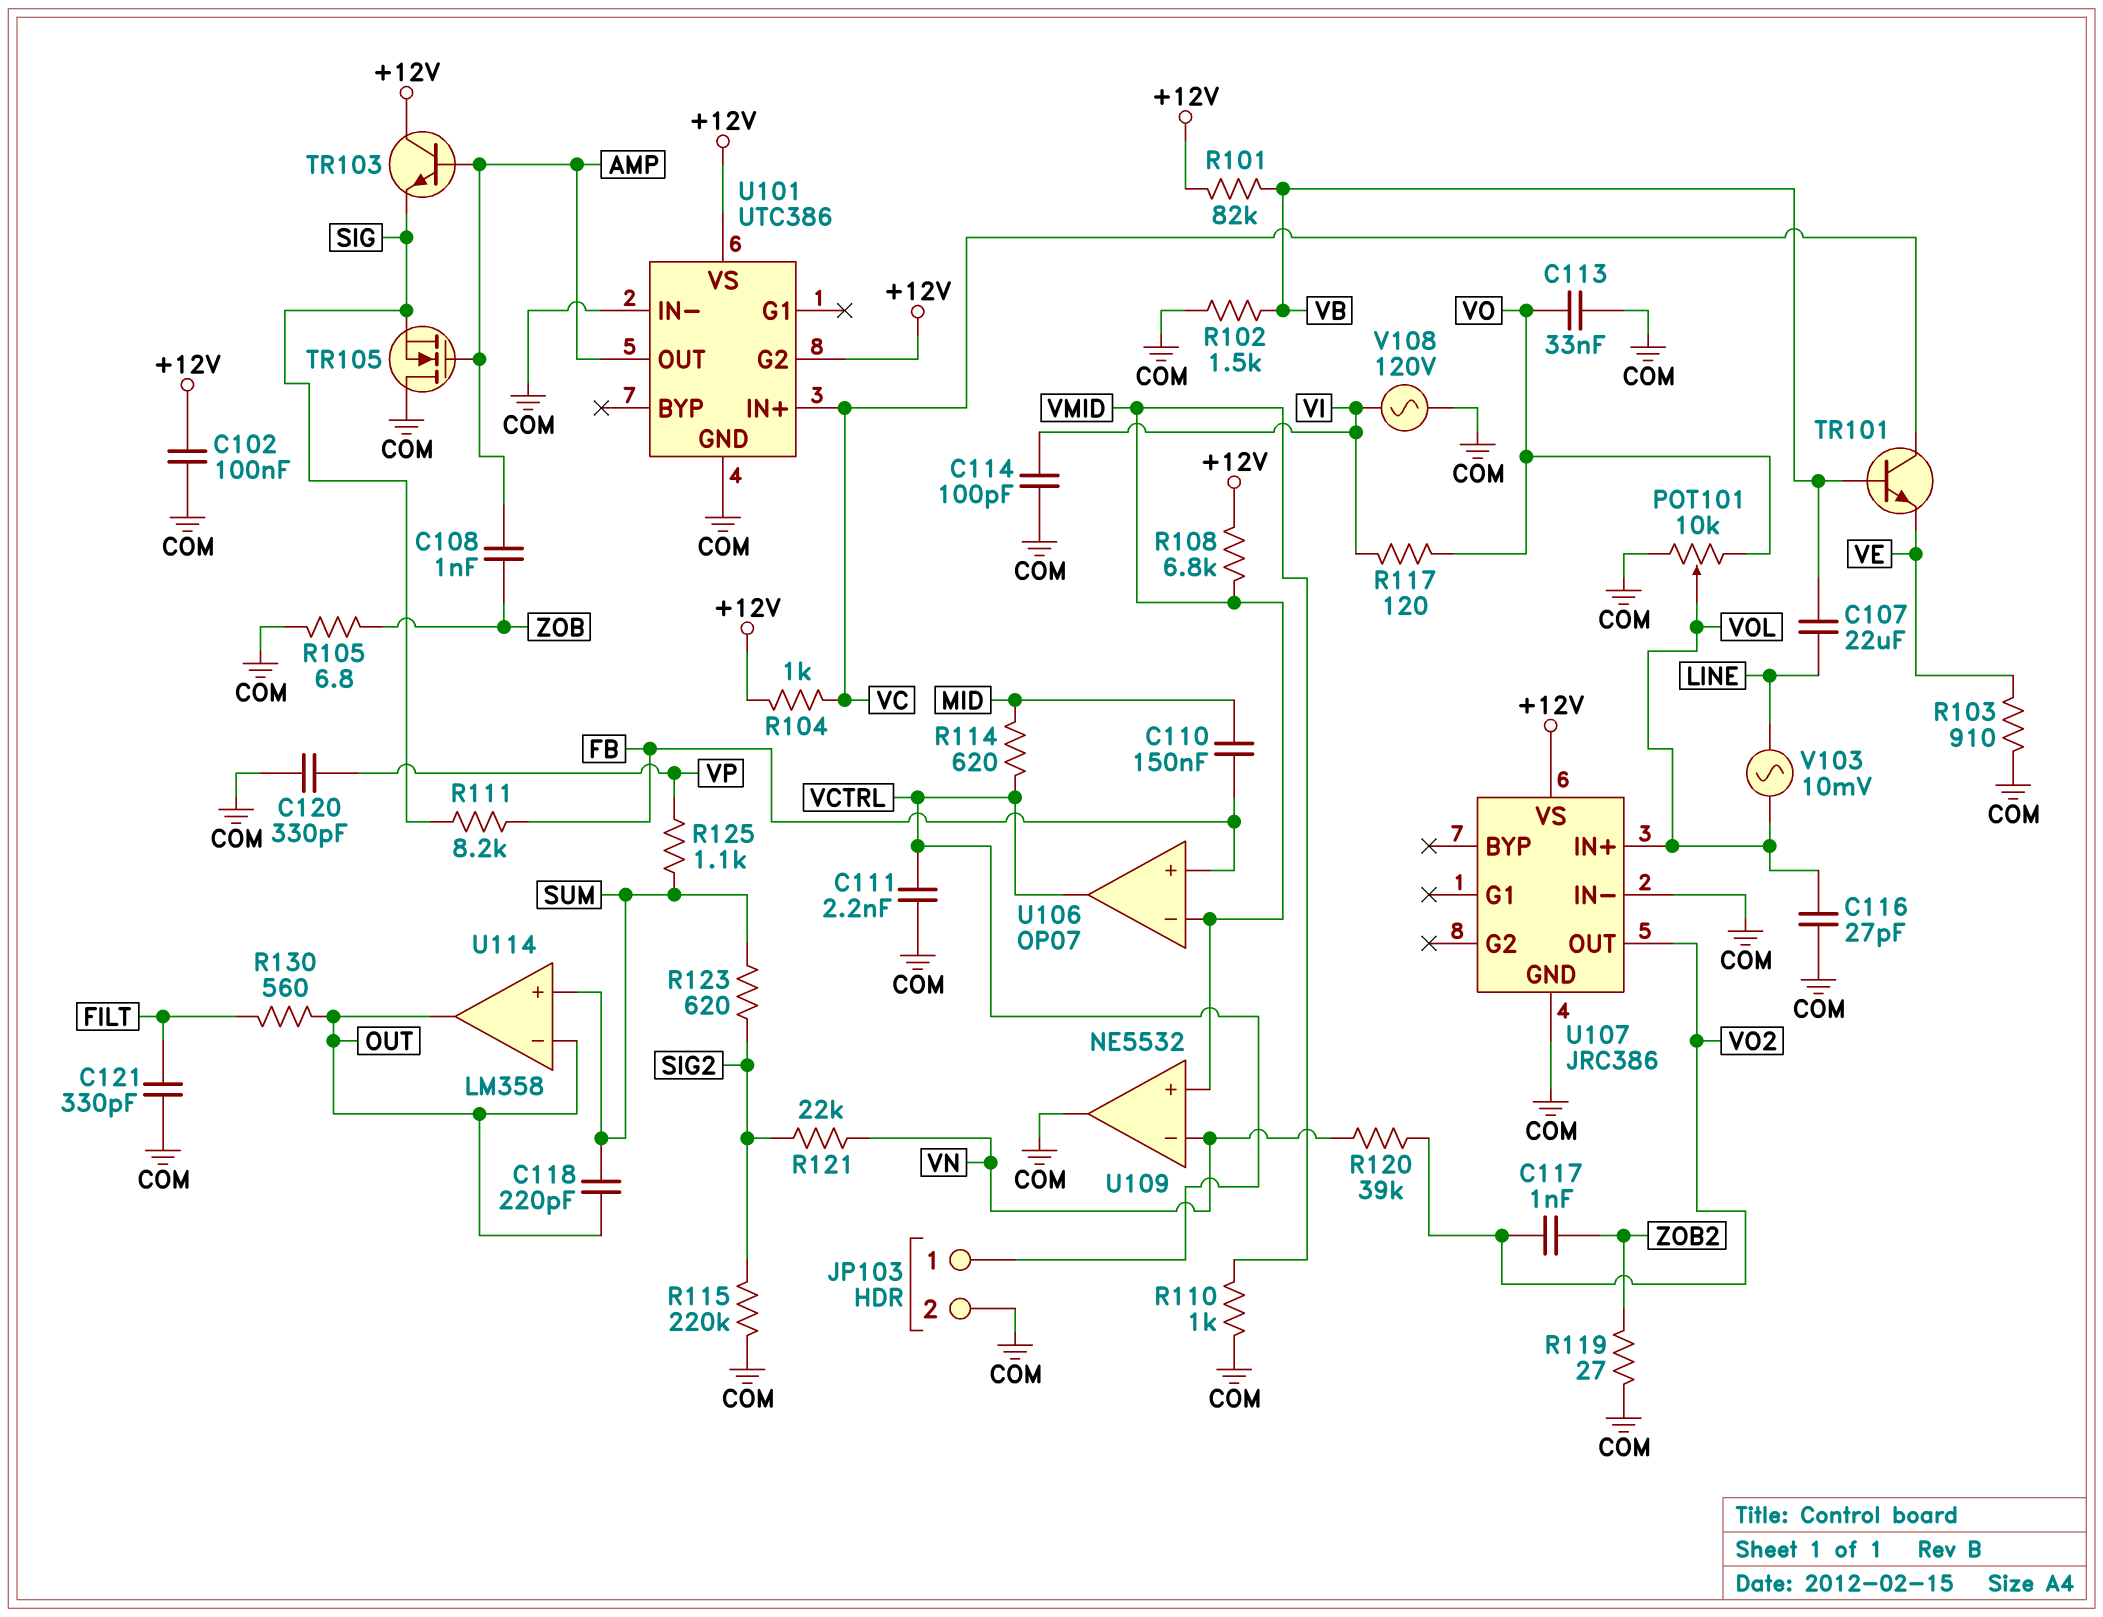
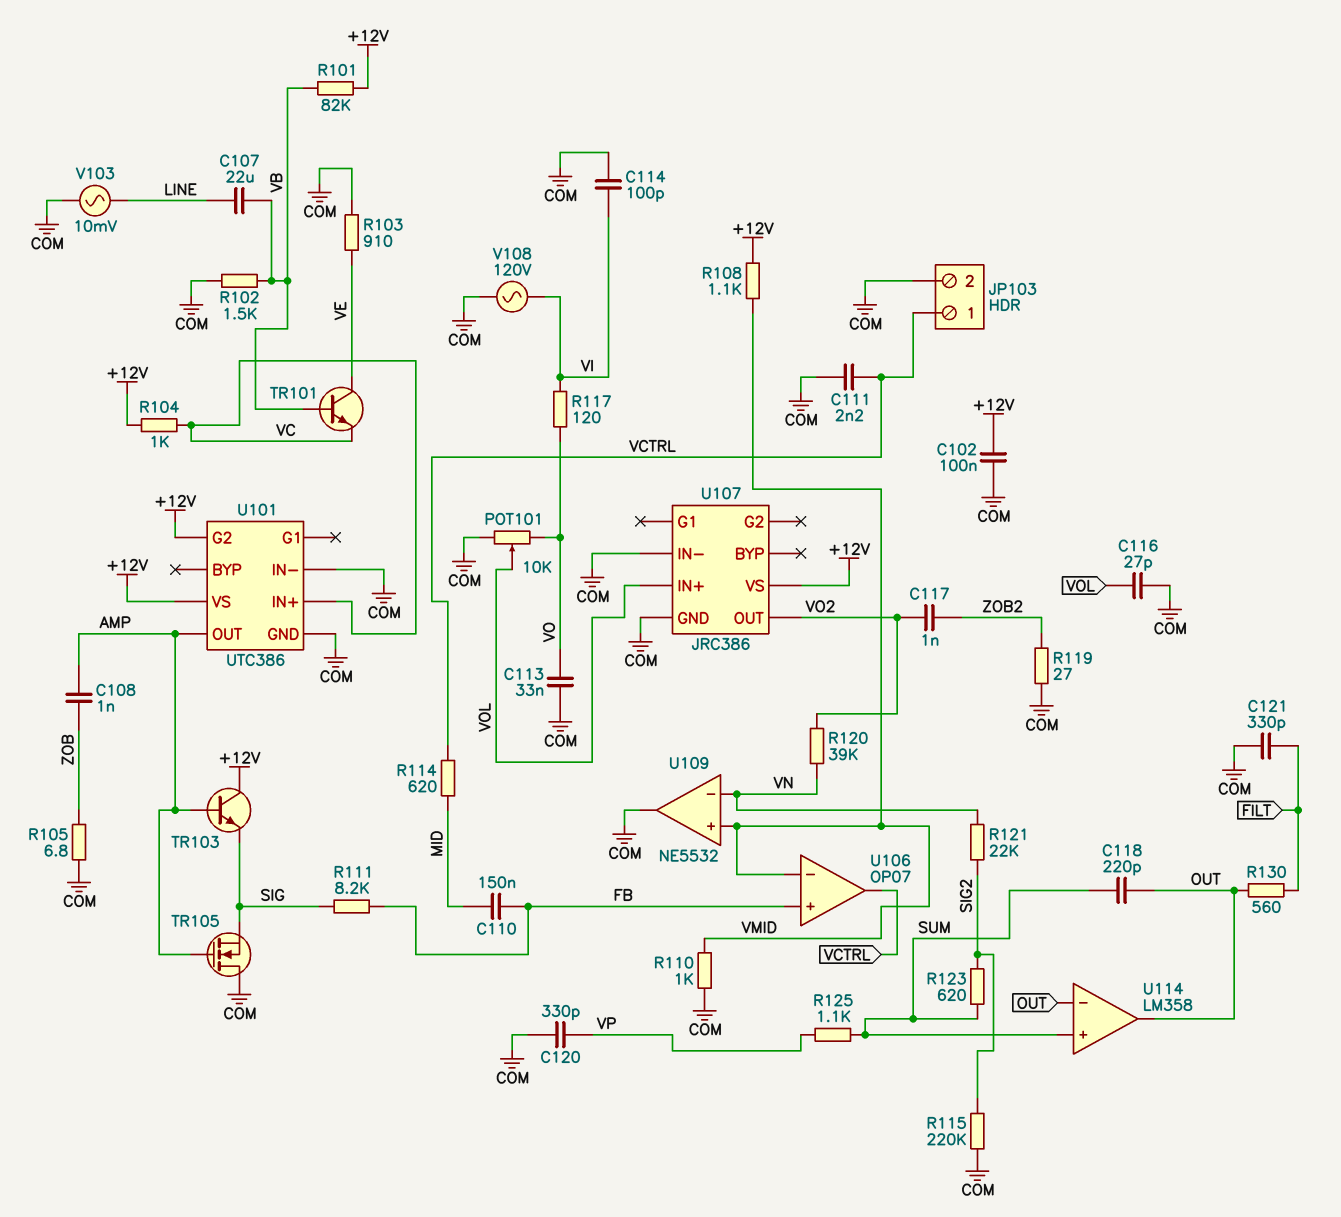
R108: 6.8k (+12V, VMID) -> 1.1k (+12V, VMID)
TR101: NPN (B VB, C VC, E VE) -> NPN (B VB, C VE, E VC)
V103: AC 10mV (LINE, VOL) -> AC 10mV (COM, LINE)

